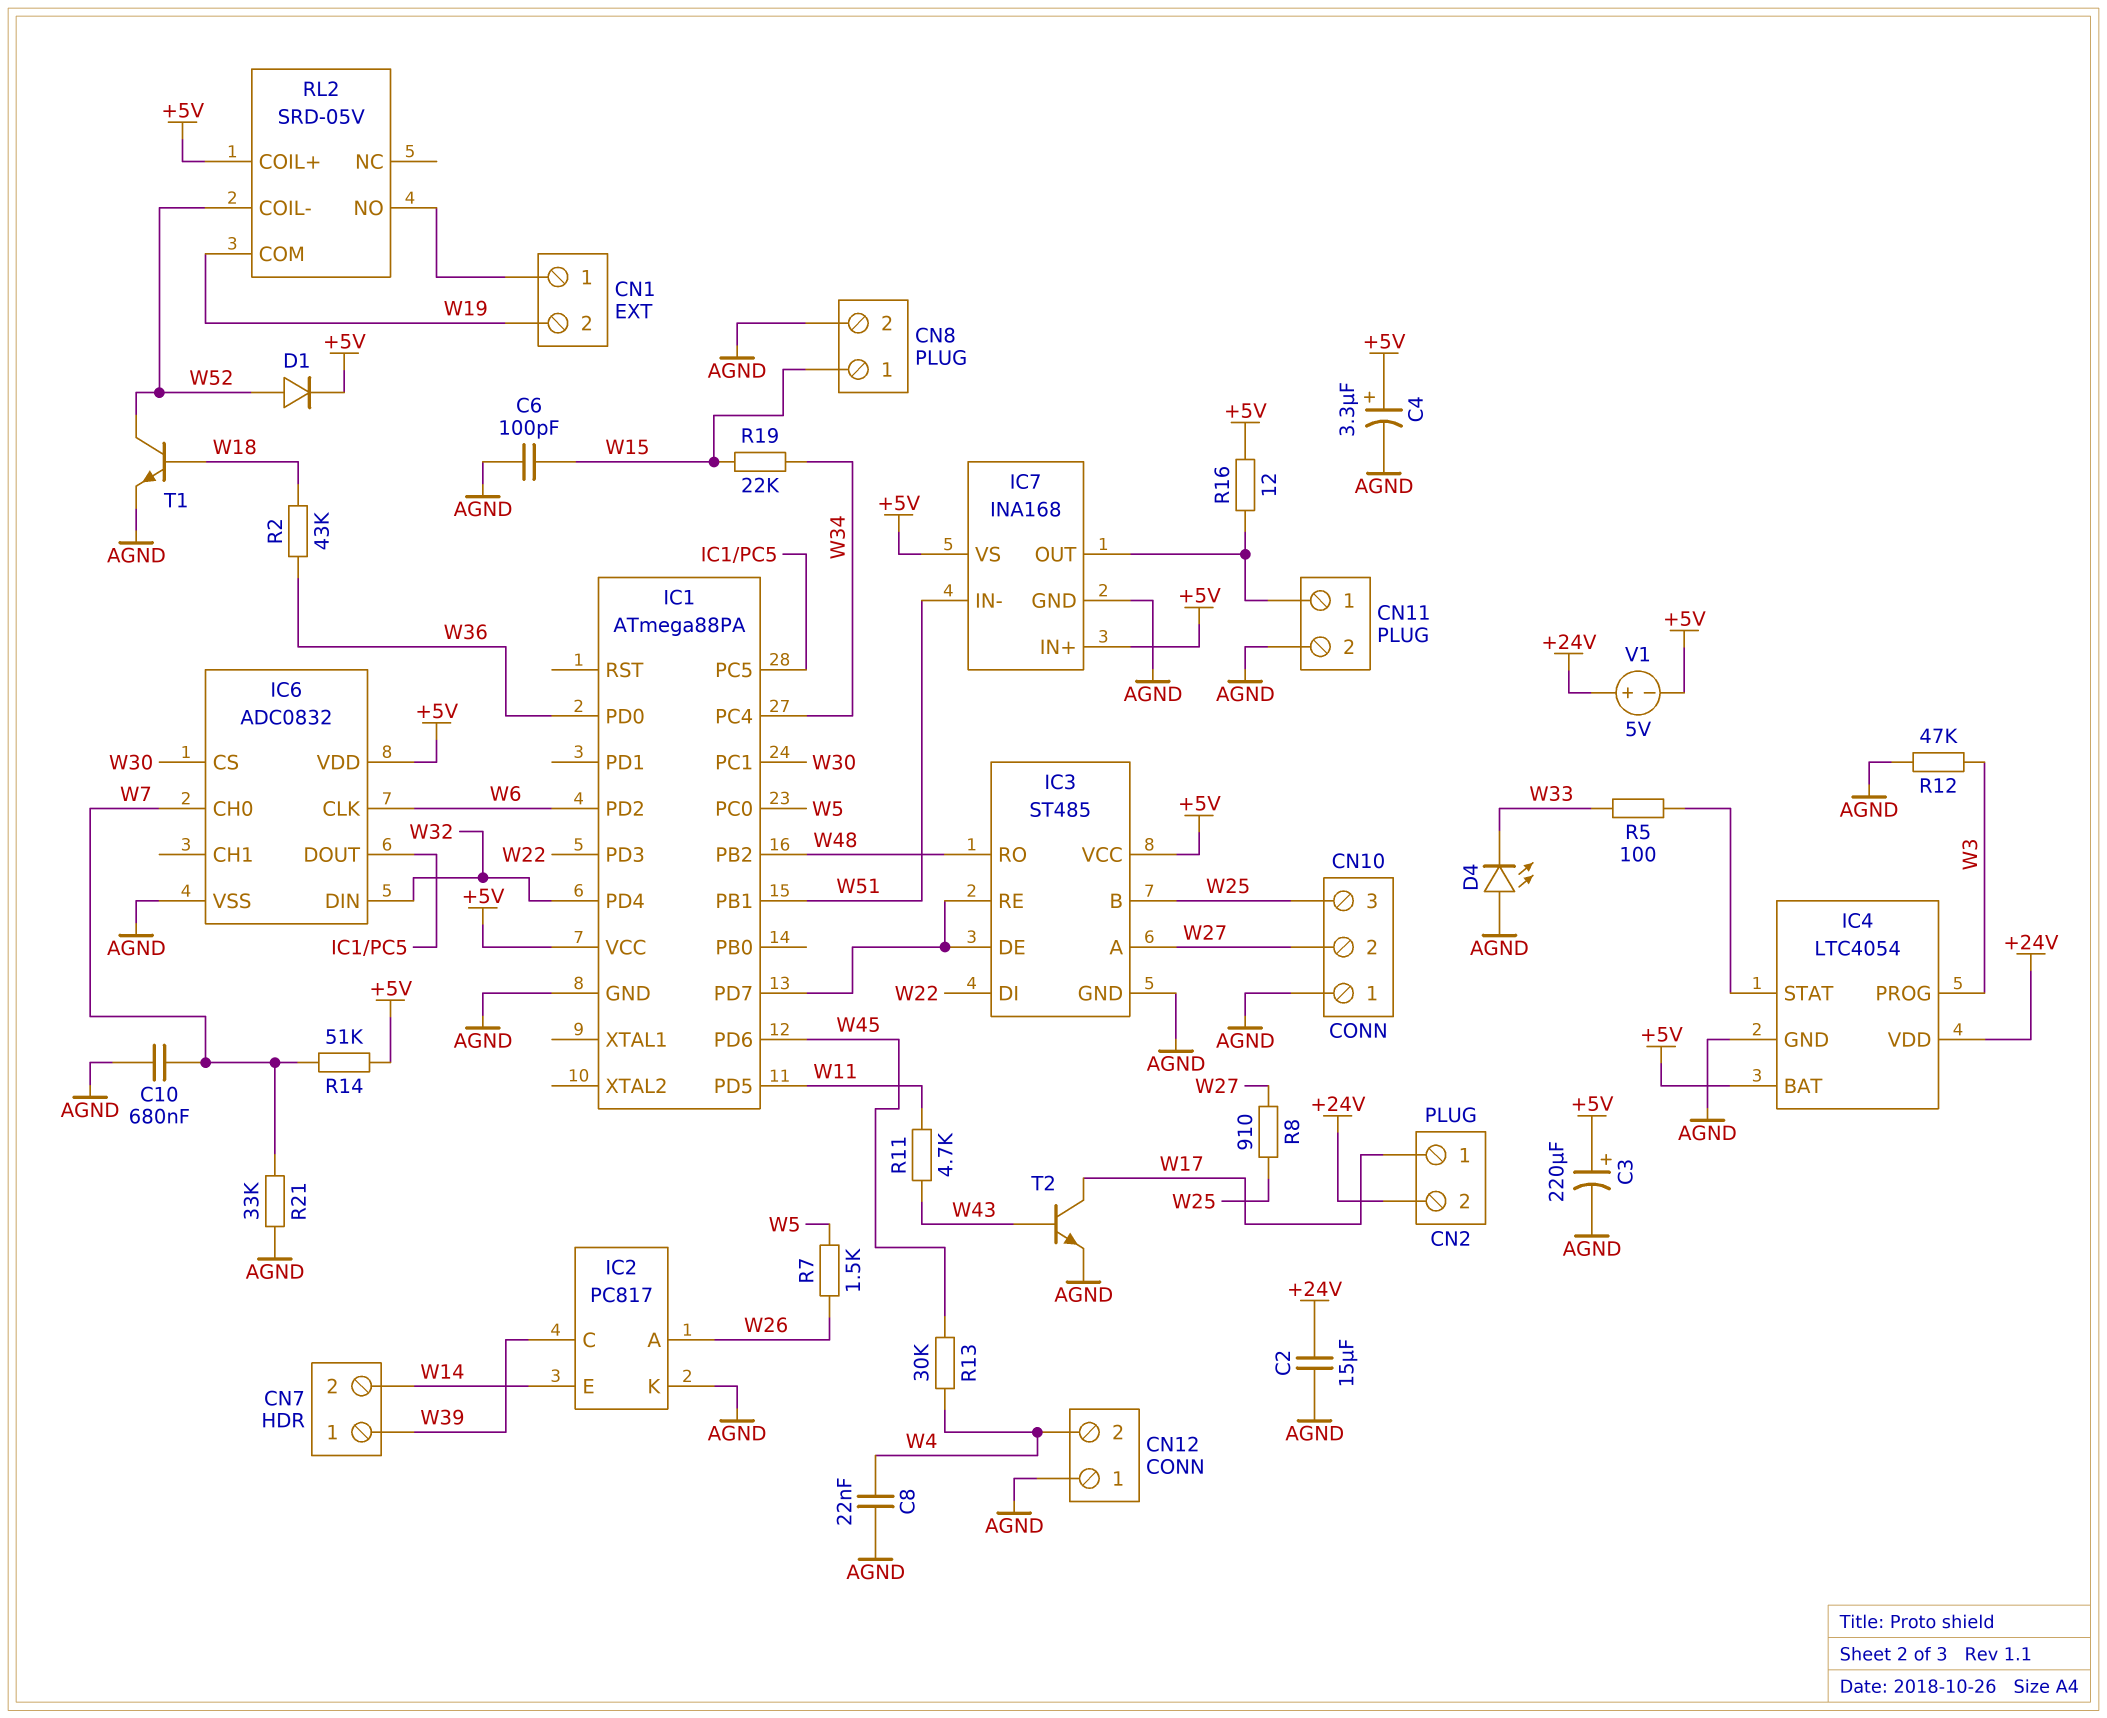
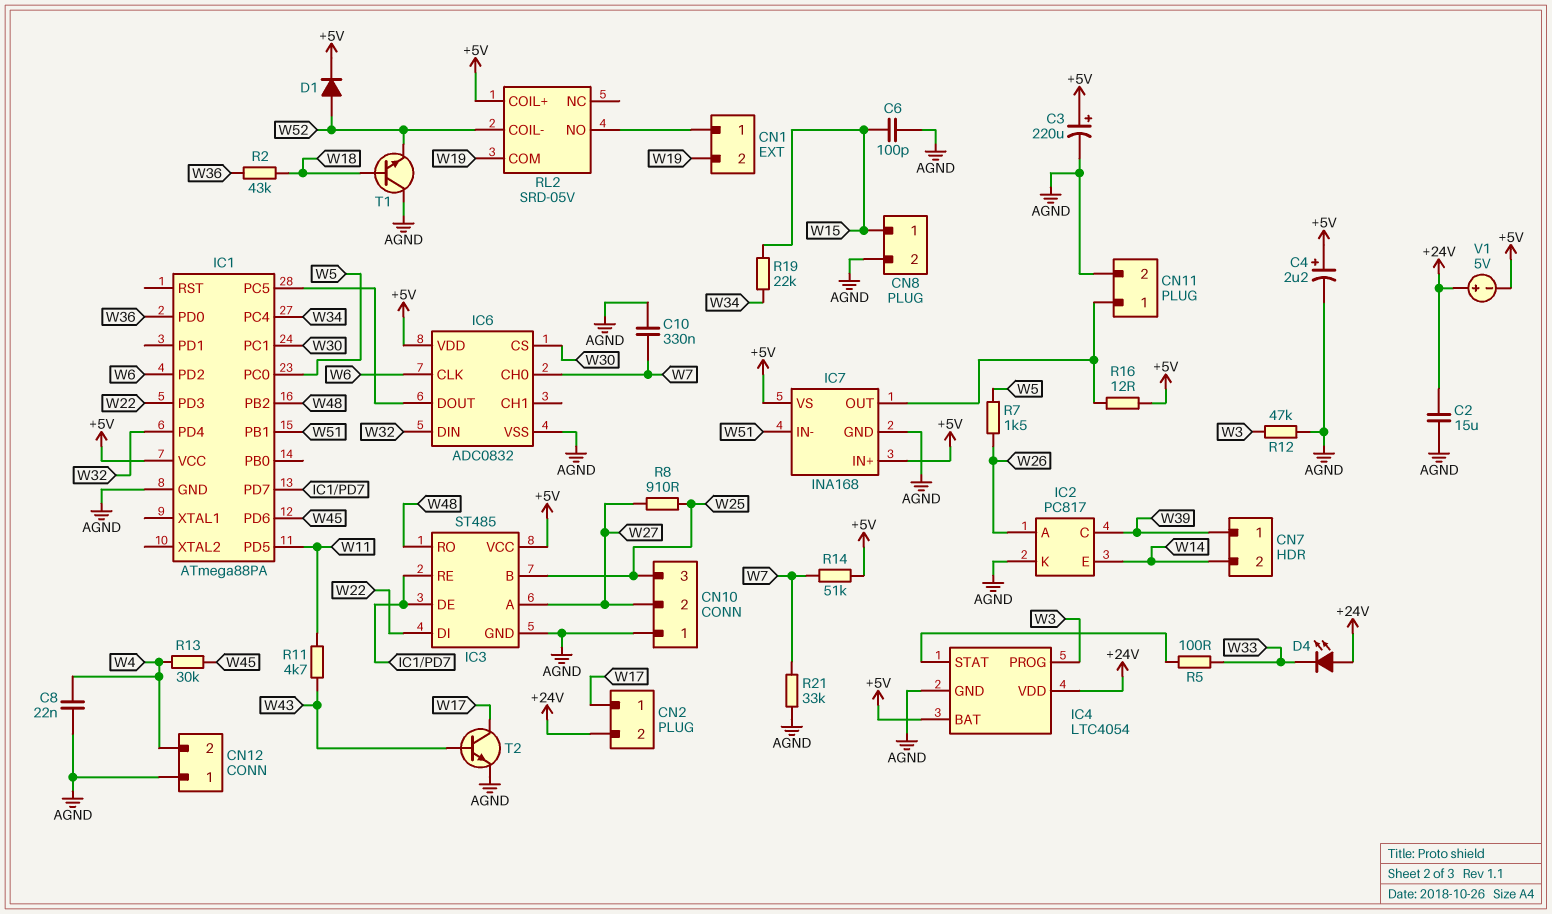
C4: 3.3uF (plus +5V, minus AGND) -> 2.2uF (plus +5V, minus AGND)
C10: 680nF (AGND, W7) -> 330nF (AGND, W7)
D4: LED (A AGND, K W33) -> LED (A +24V, K W33)
T1: NPN (B W18, C W52, E AGND) -> NPN (B W18, C AGND, E W52)

